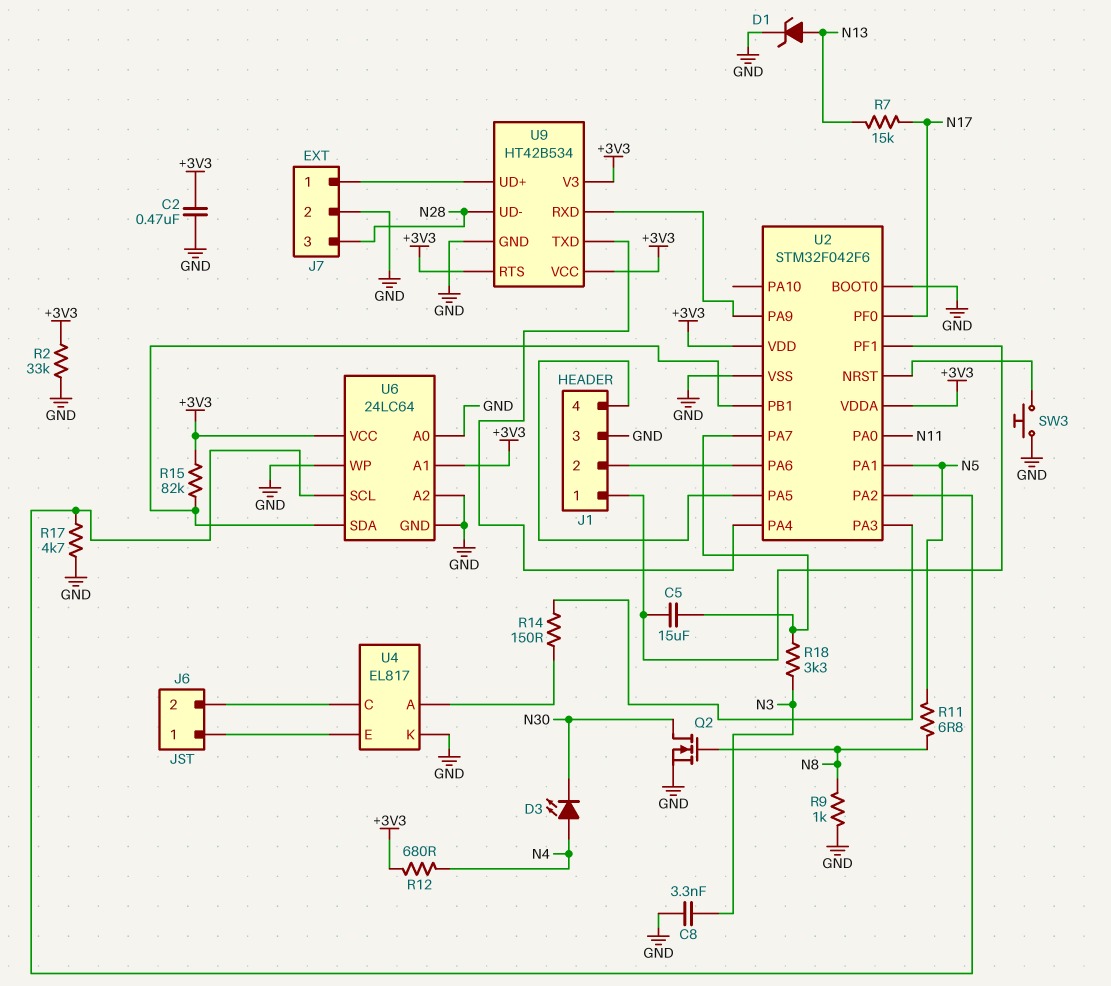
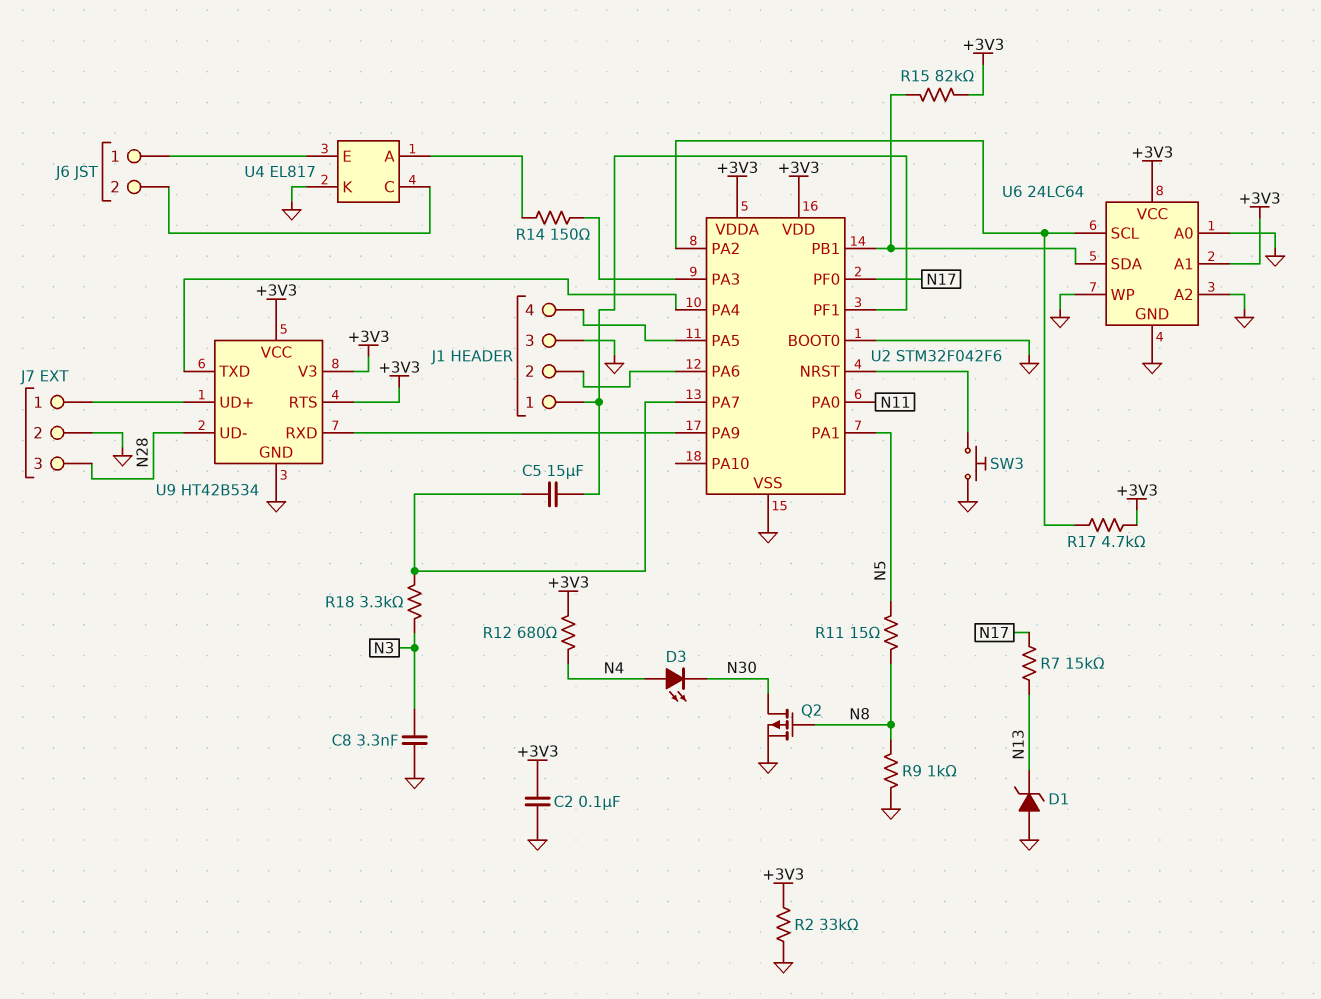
C2: 470nF (+3V3, GND) -> 100nF (+3V3, GND)
D1: zener (A N13, K GND) -> zener (A GND, K N13)
Q2: NMOS (G N8, D N30, S GND) -> PMOS (G N8, D N30, S GND)
R11: 6.8 (N5, N8) -> 15 (N5, N8)
R17: 4.7k (GND, U2/PA2) -> 4.7k (+3V3, U2/PA2)

